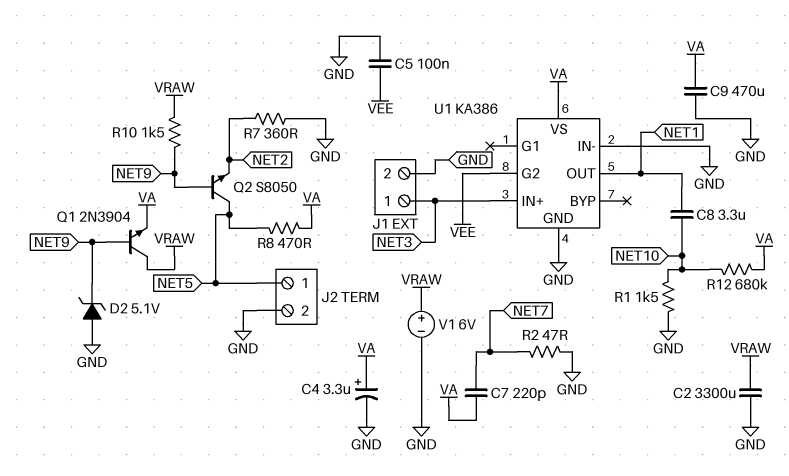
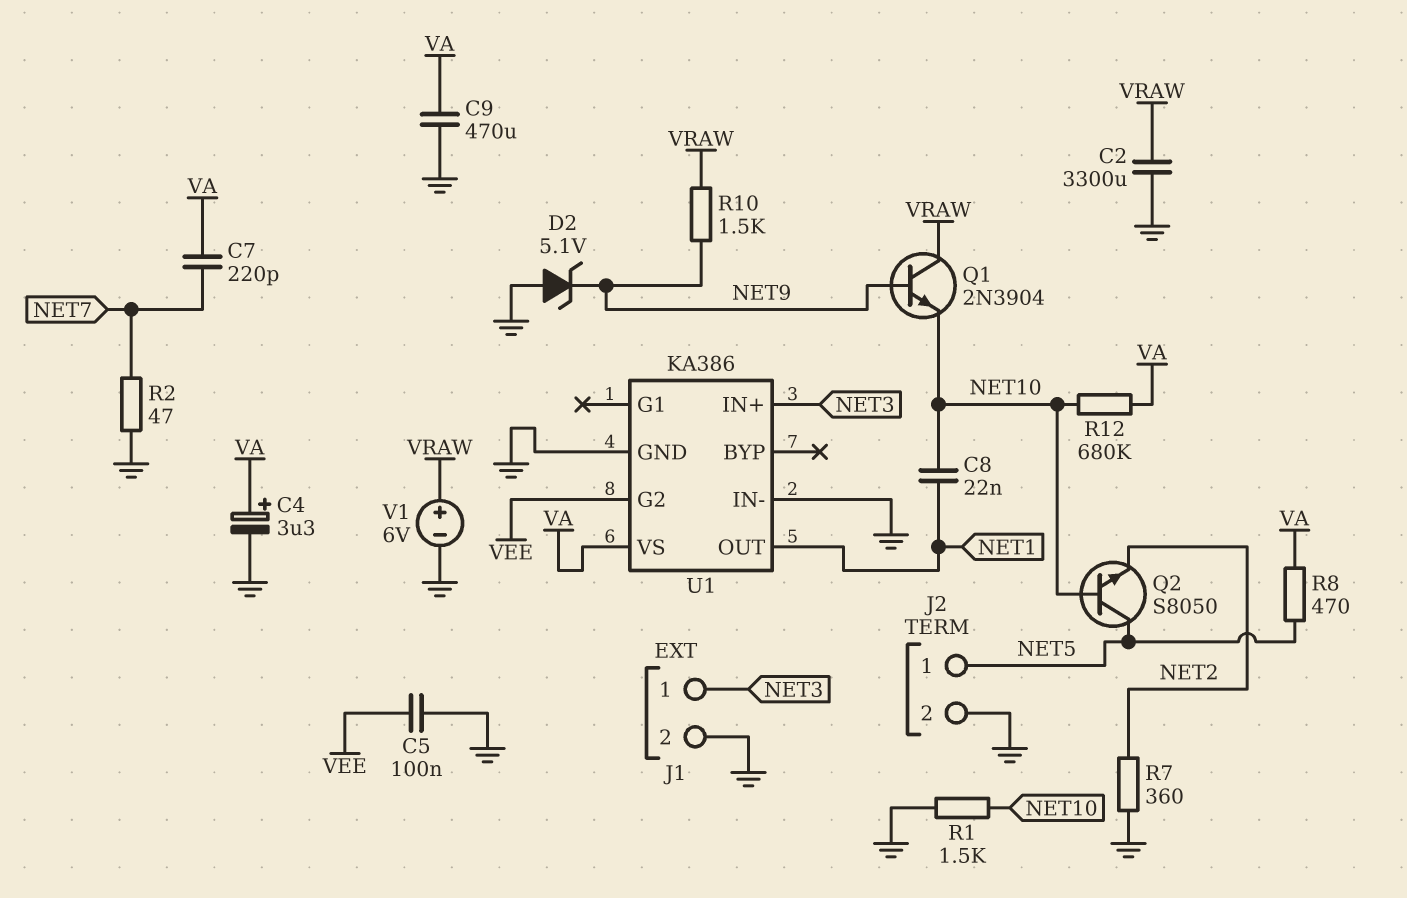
C8: 3.3uF (NET1, NET10) -> 22nF (NET1, NET10)
Q1: NPN 2N3904 (B NET9, C VRAW, E VA) -> NPN 2N3904 (B NET9, C VRAW, E NET10)
Q2: NPN S8050 (B NET9, C NET5, E NET2) -> NPN S8050 (B NET10, C NET5, E NET2)

